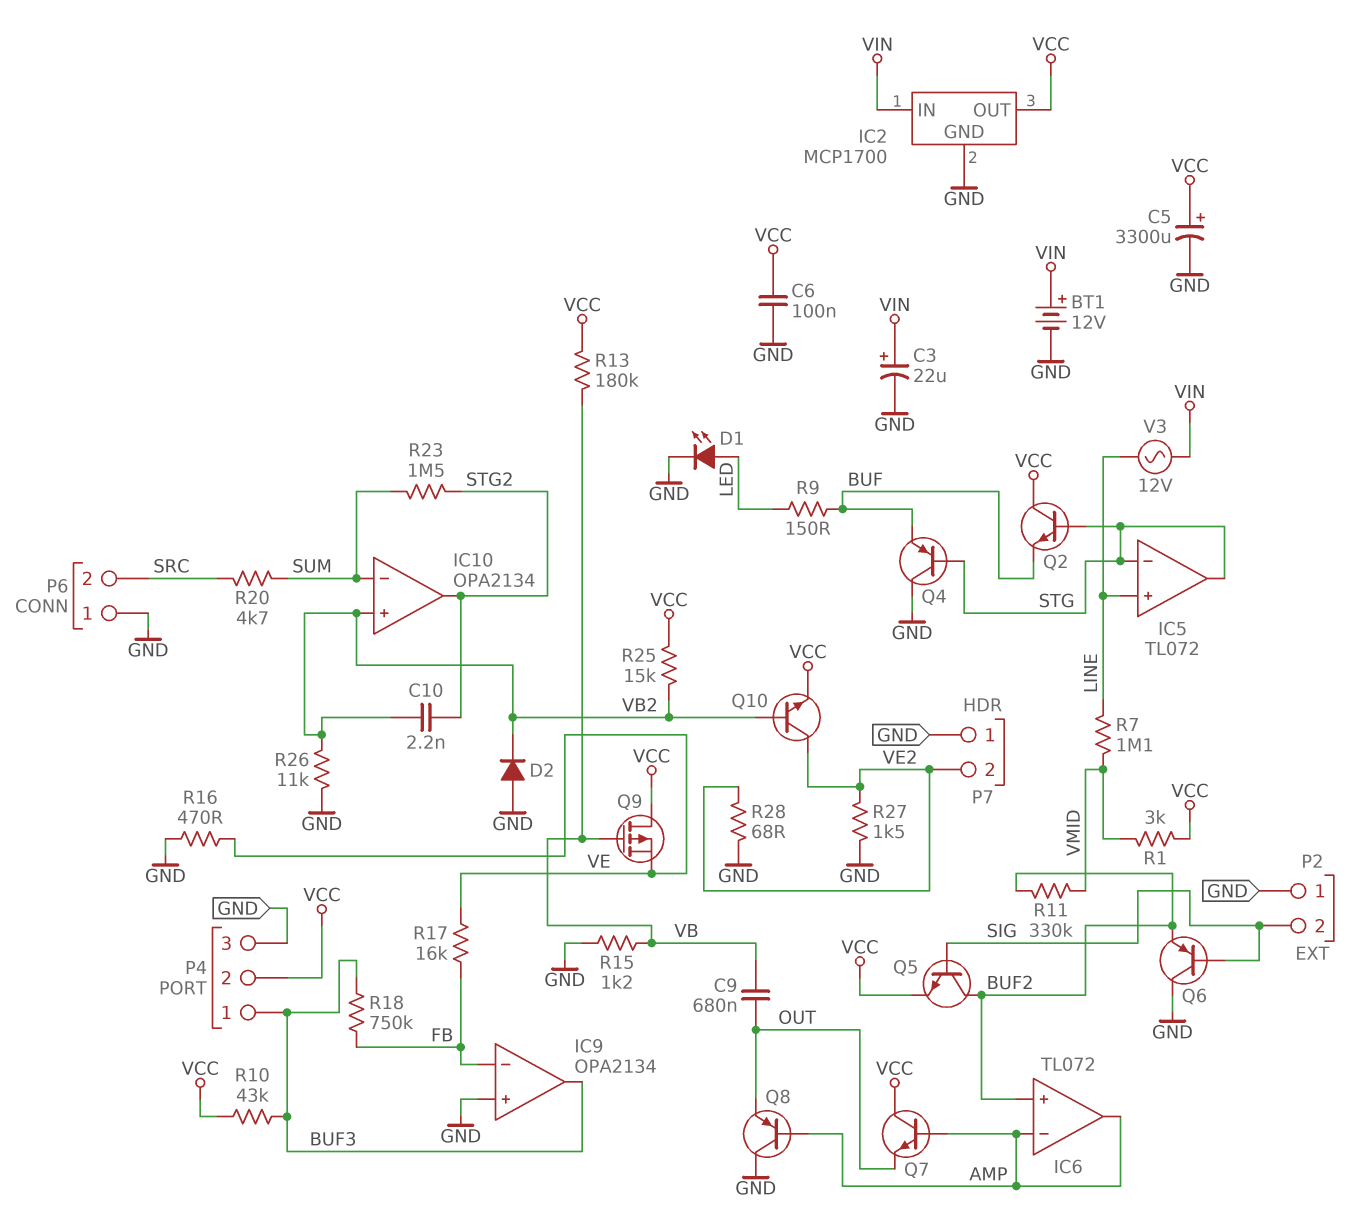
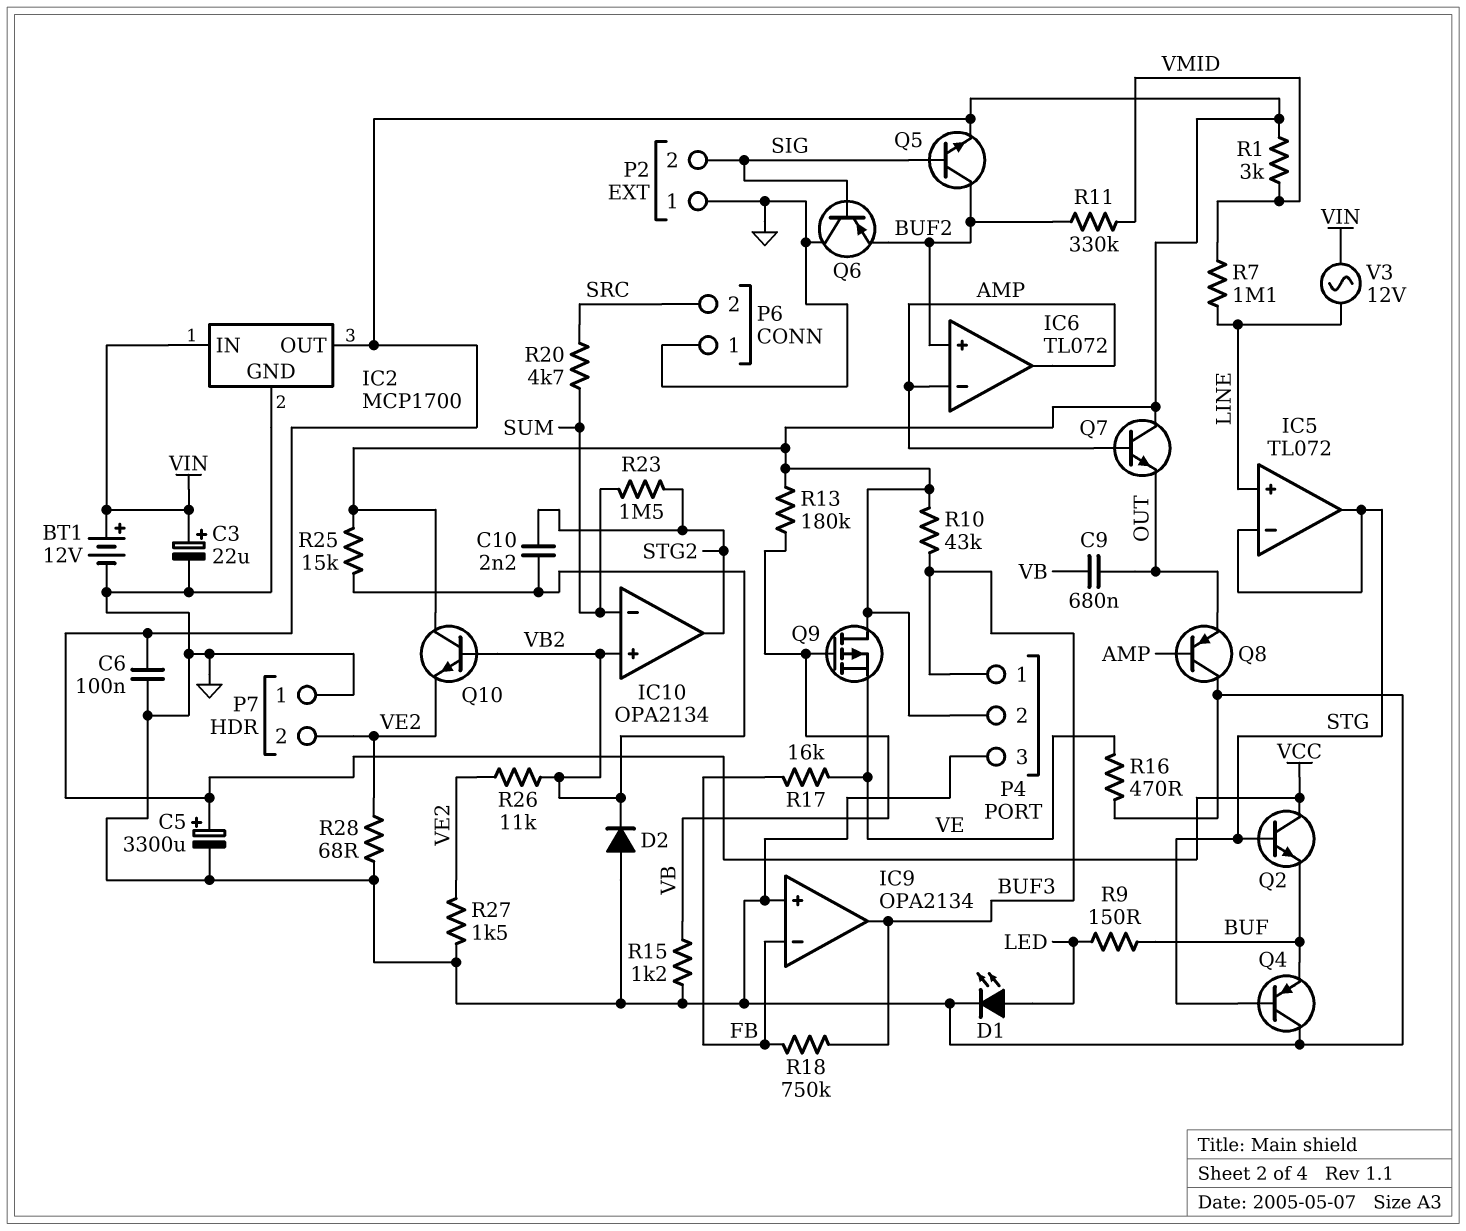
Q10: NPN (B VB2, C VE2, E VCC) -> NPN (B VB2, C VCC, E VE2)
R26: 11k (GND, VB2) -> 11k (VB2, VE2)

